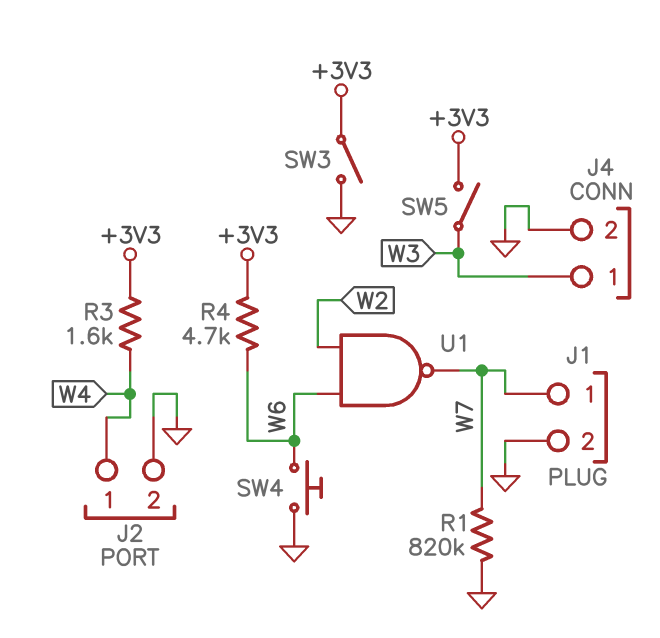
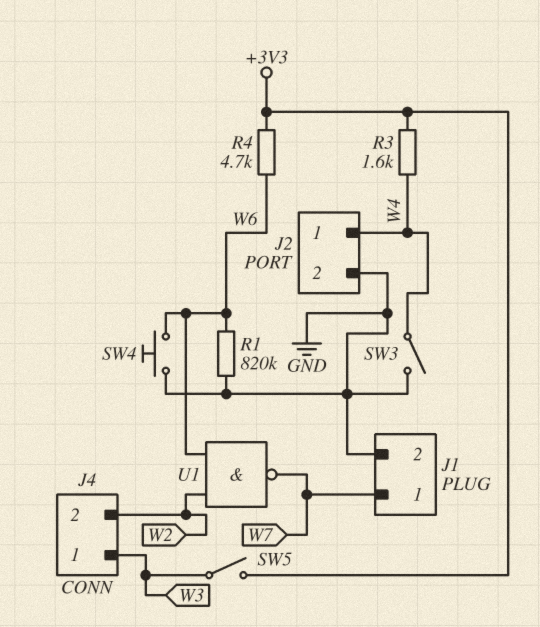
J4 pin 2: GND -> W2
R1: 820k (GND, W7) -> 820k (GND, W6)
SW3: switch (+3V3, GND) -> switch (GND, W4)

